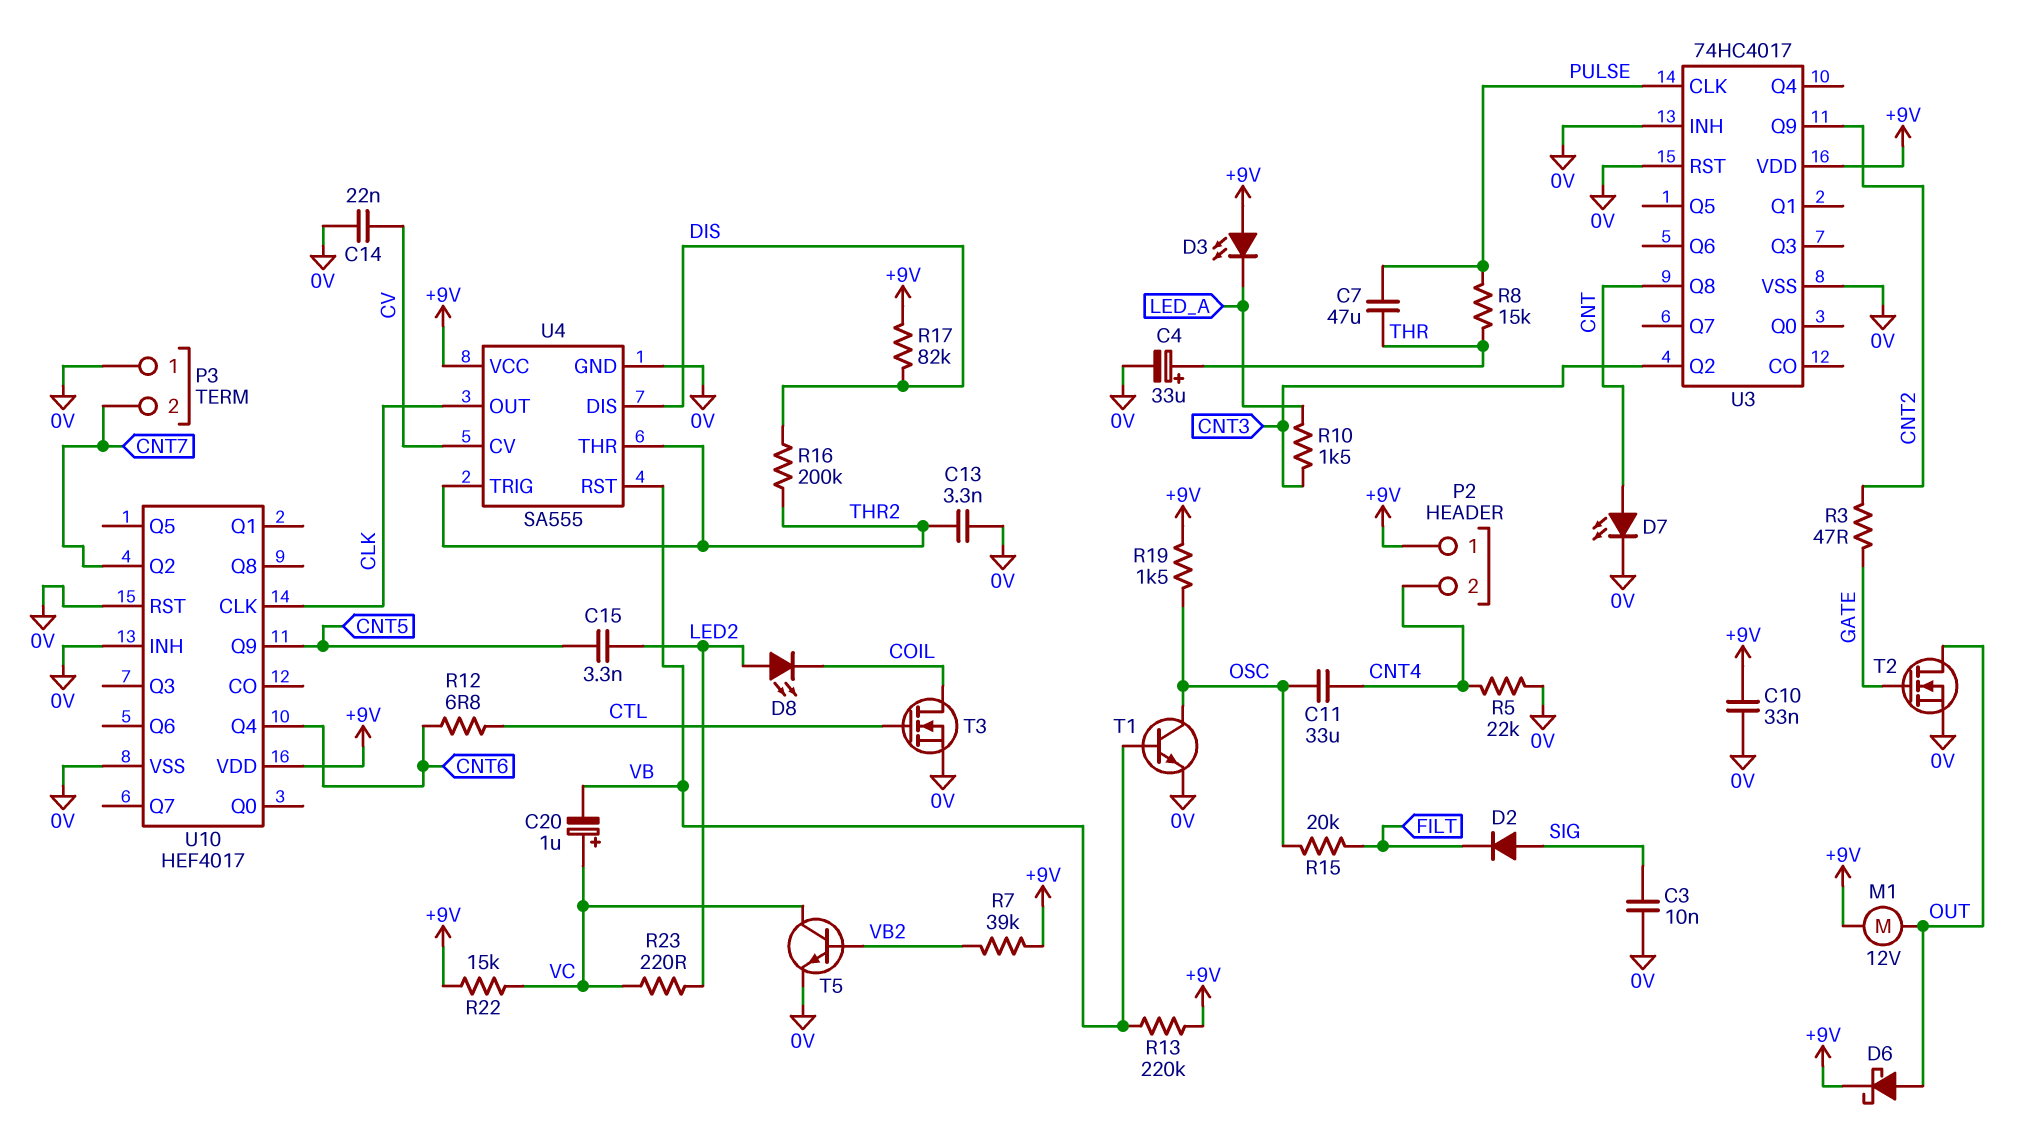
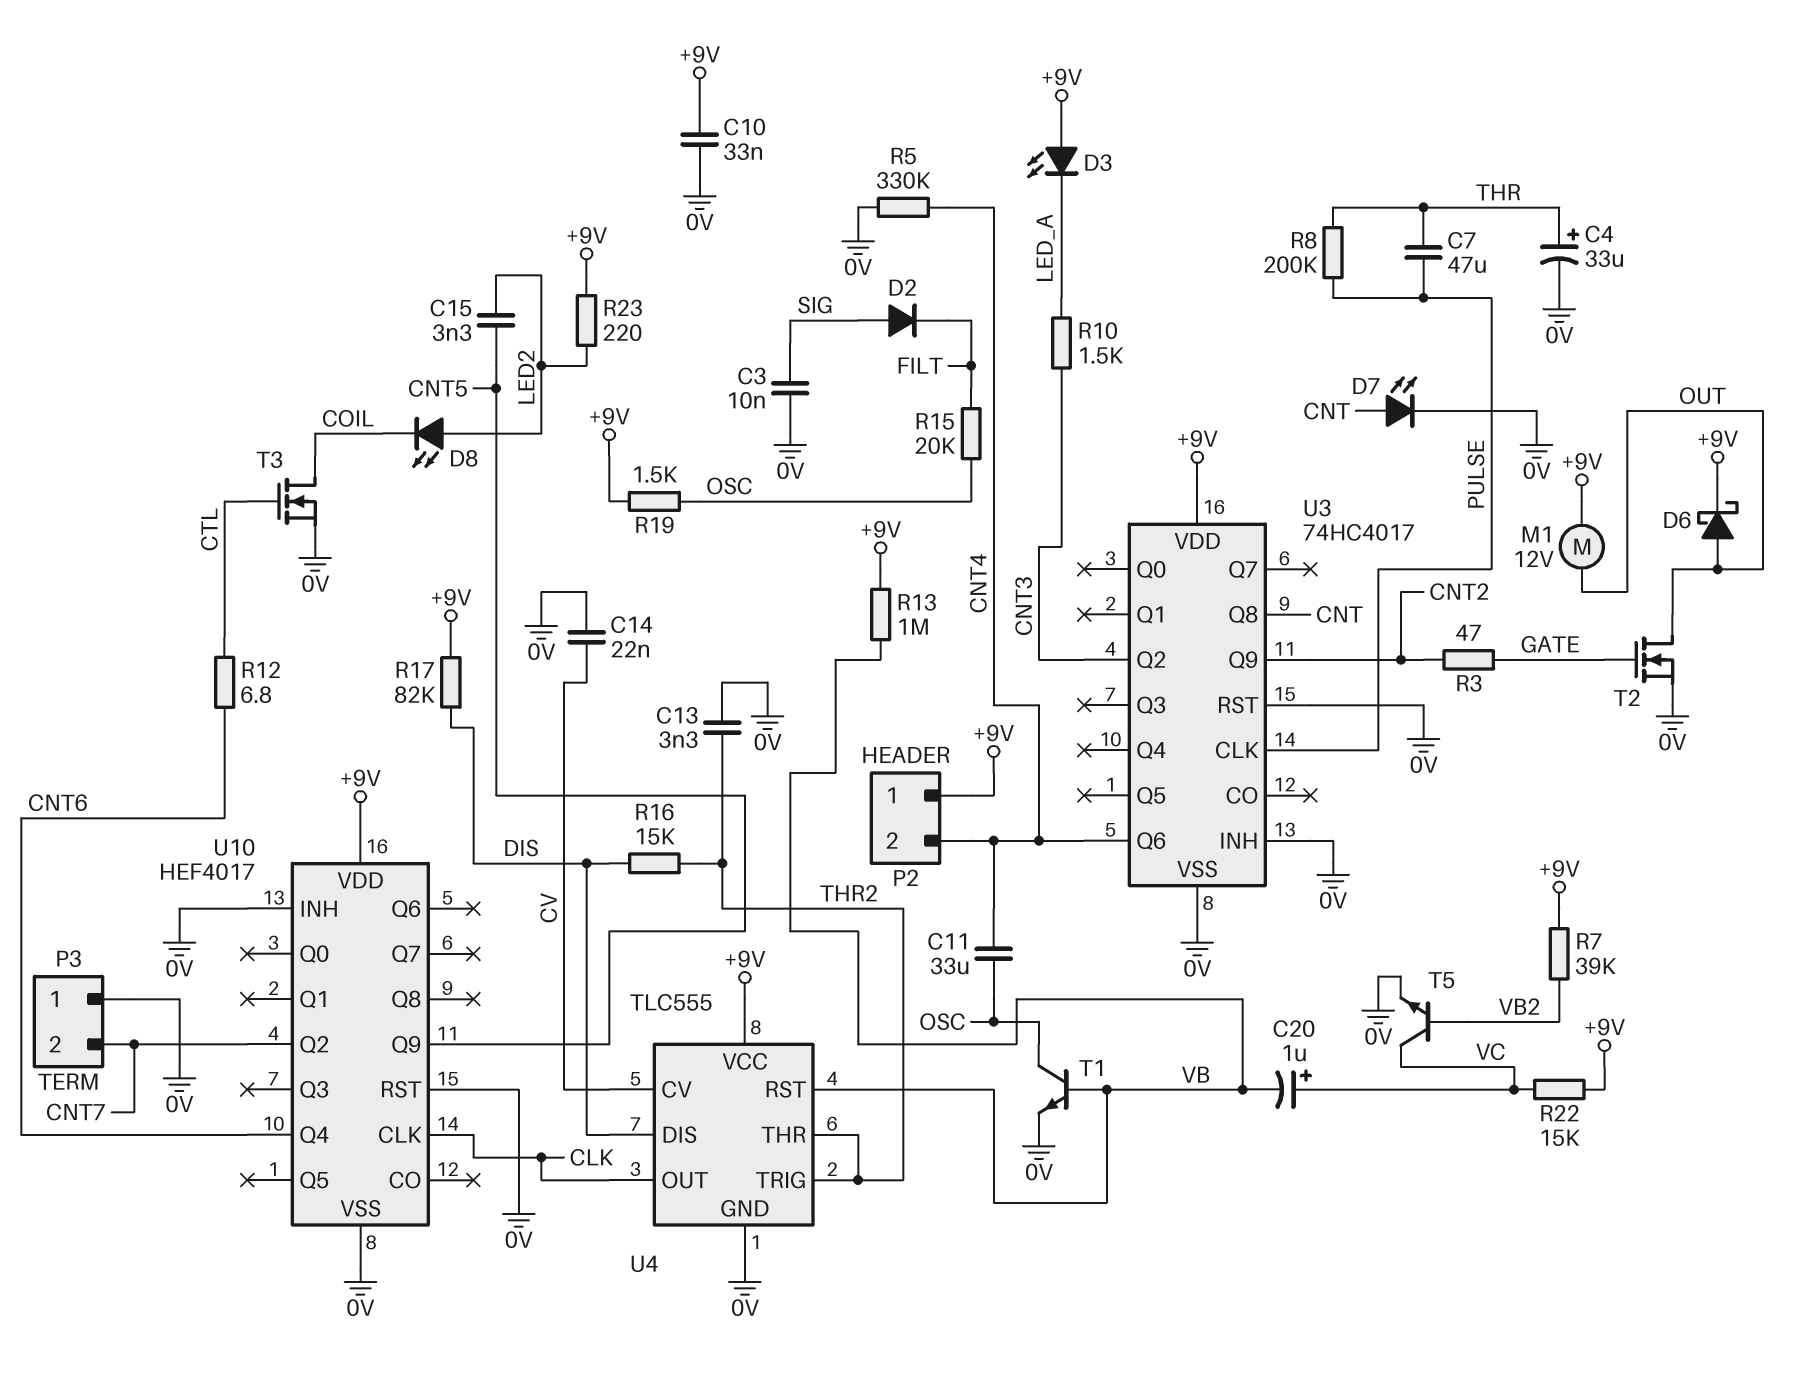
R5: 22k (0V, CNT4) -> 330k (0V, CNT4)
R8: 15k (PULSE, THR) -> 200k (PULSE, THR)
R13: 220k (+9V, VB) -> 1M (+9V, VB)
R16: 200k (DIS, THR2) -> 15k (DIS, THR2)
R23: 220 (LED2, VC) -> 220 (+9V, LED2)
U3 pin Q6: none -> CNT4
U4: SA555 -> TLC555

